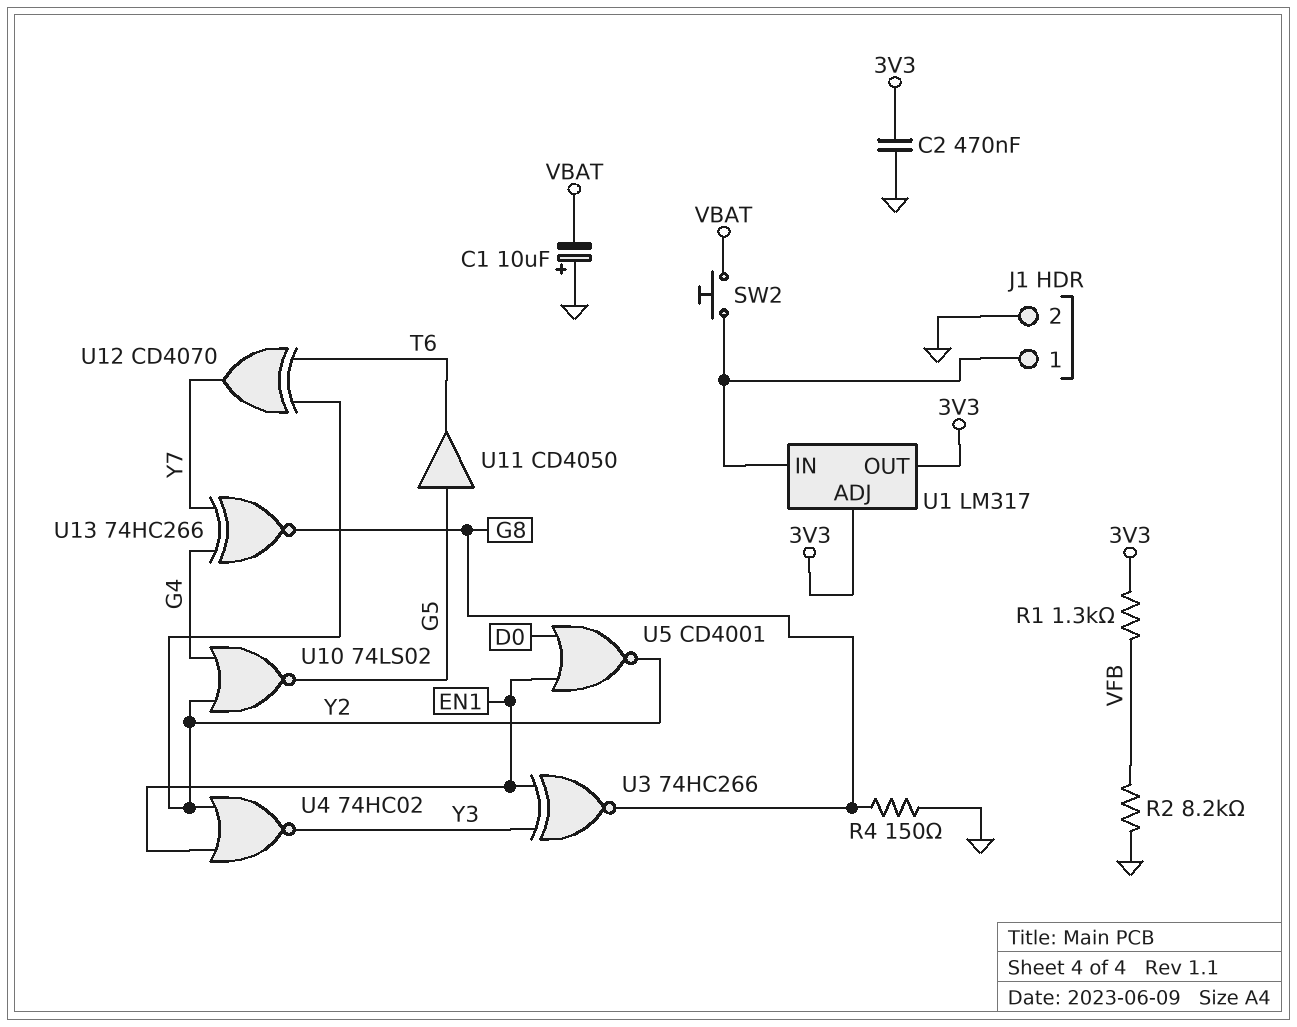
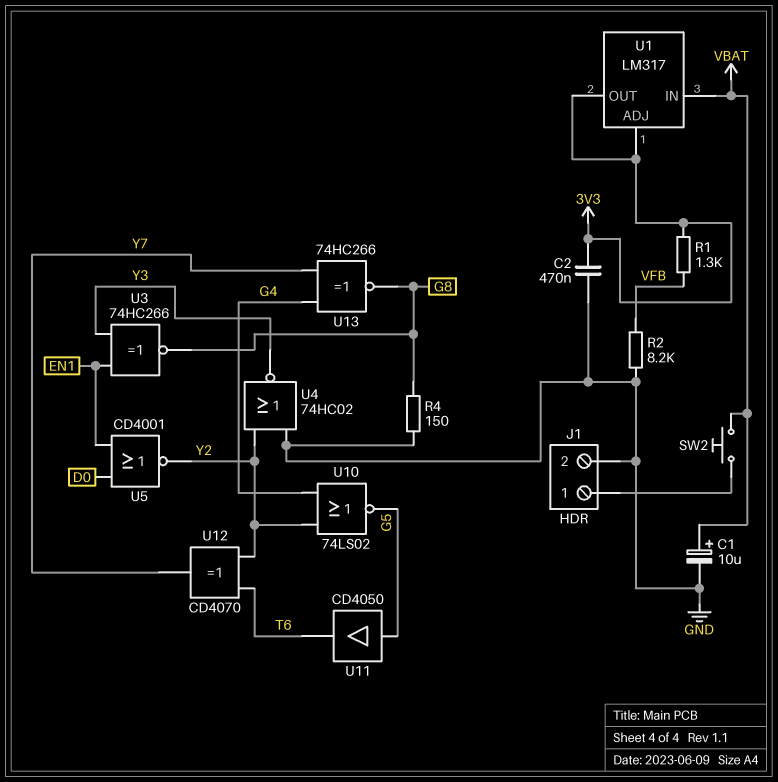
C1: 10uF (plus GND, minus VBAT) -> 10uF (plus VBAT, minus GND)
U1 pin IN: J1/1 -> VBAT
U4: NOR 74HC02 (in EN1, in Y2, out Y3) -> NOR 74HC02 (in GND, in Y2, out Y3)

